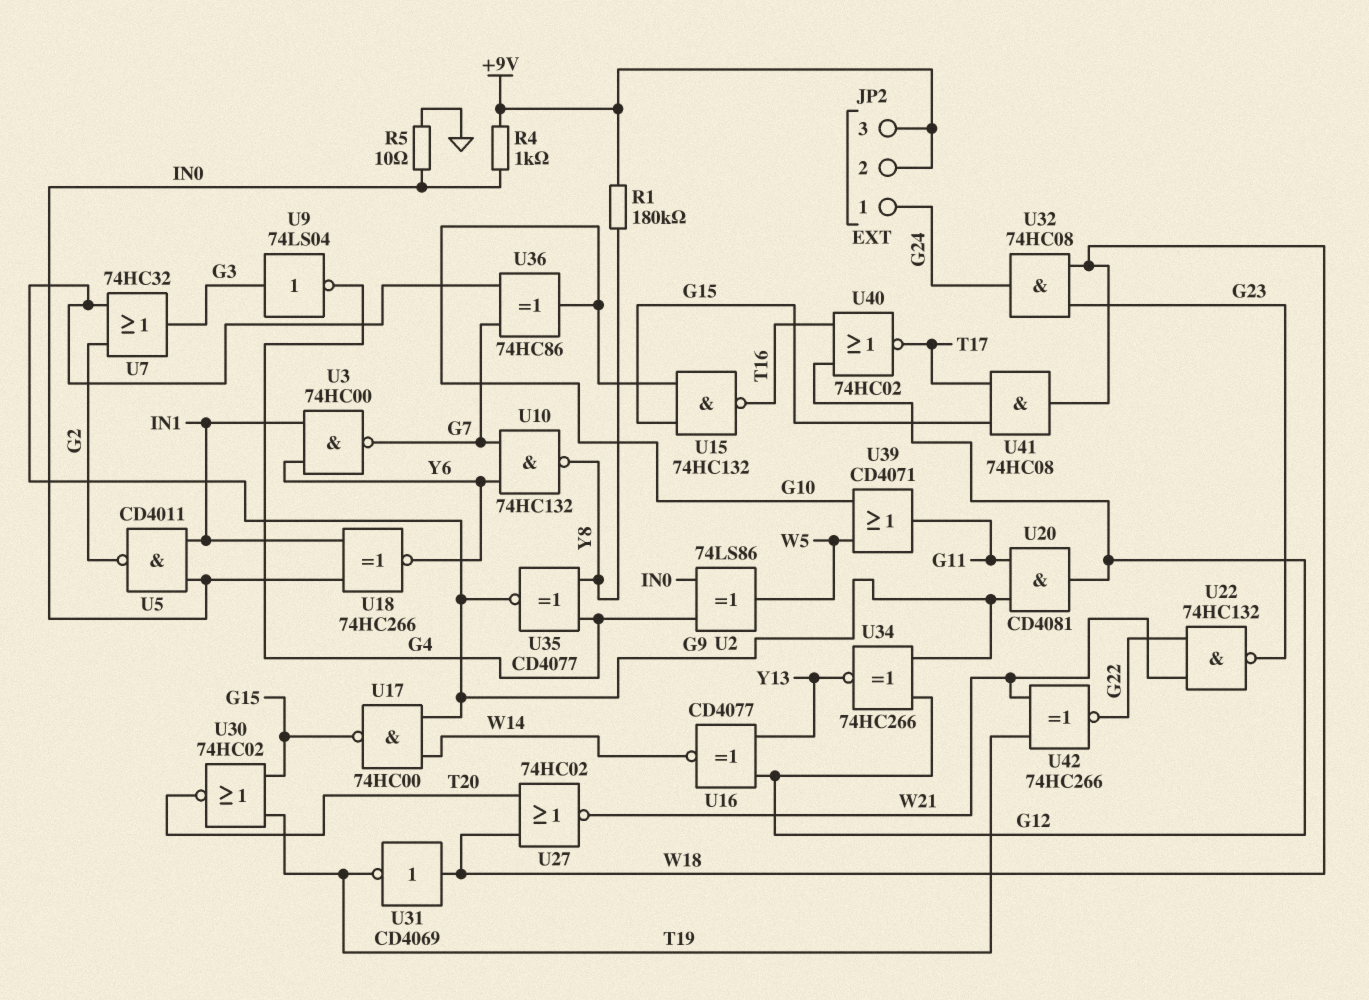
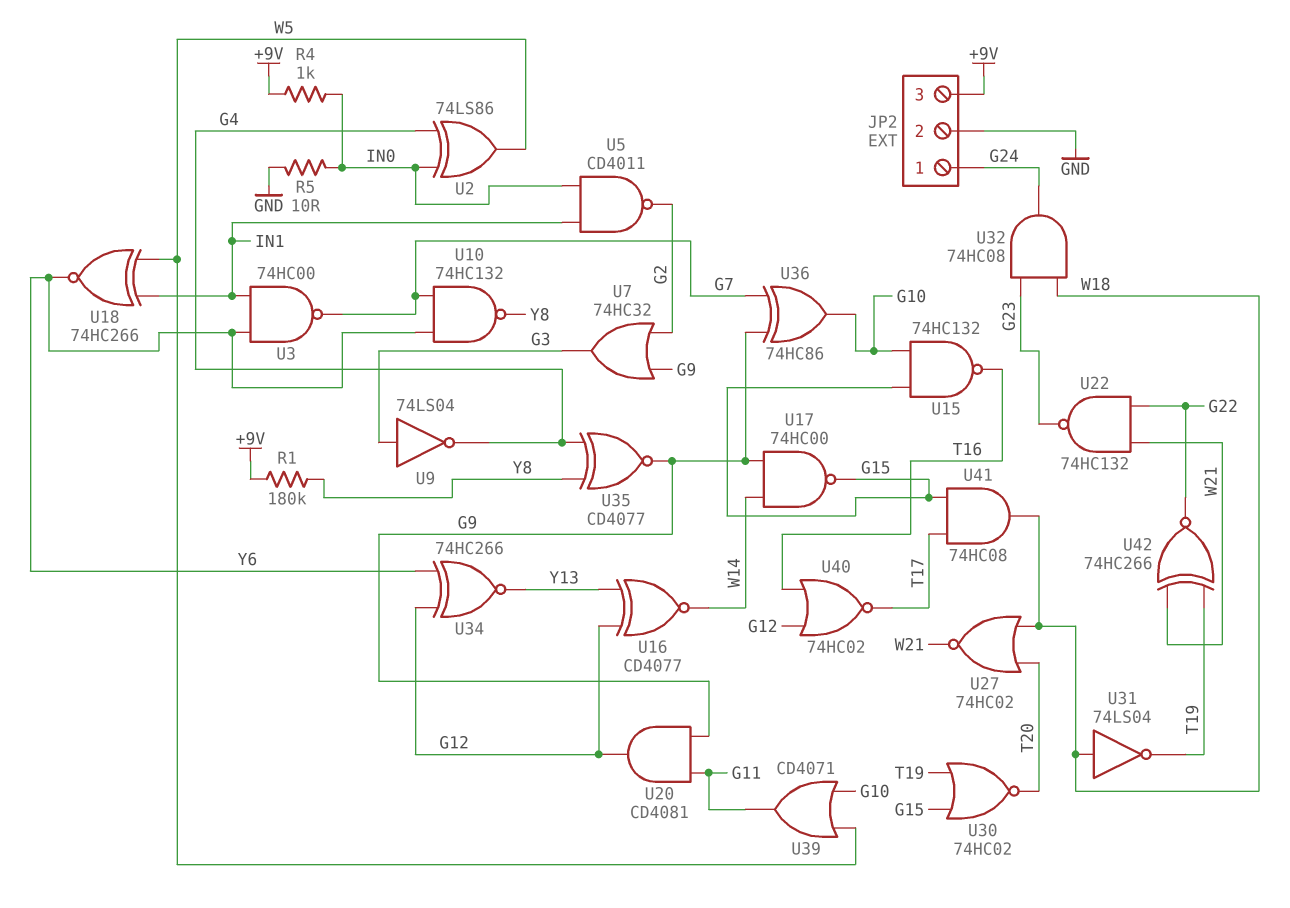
JP2 pin 2: +9V -> GND
U18: XNOR 74HC266 (in IN0, in IN1, out Y6) -> XNOR 74HC266 (in IN1, in W5, out Y6)
U31: NOT CD4069 (in W18, out T19) -> NOT 74LS04 (in W18, out T19)
U34: XNOR 74HC266 (in G9, in G12, out Y13) -> XNOR 74HC266 (in G12, in Y6, out Y13)

